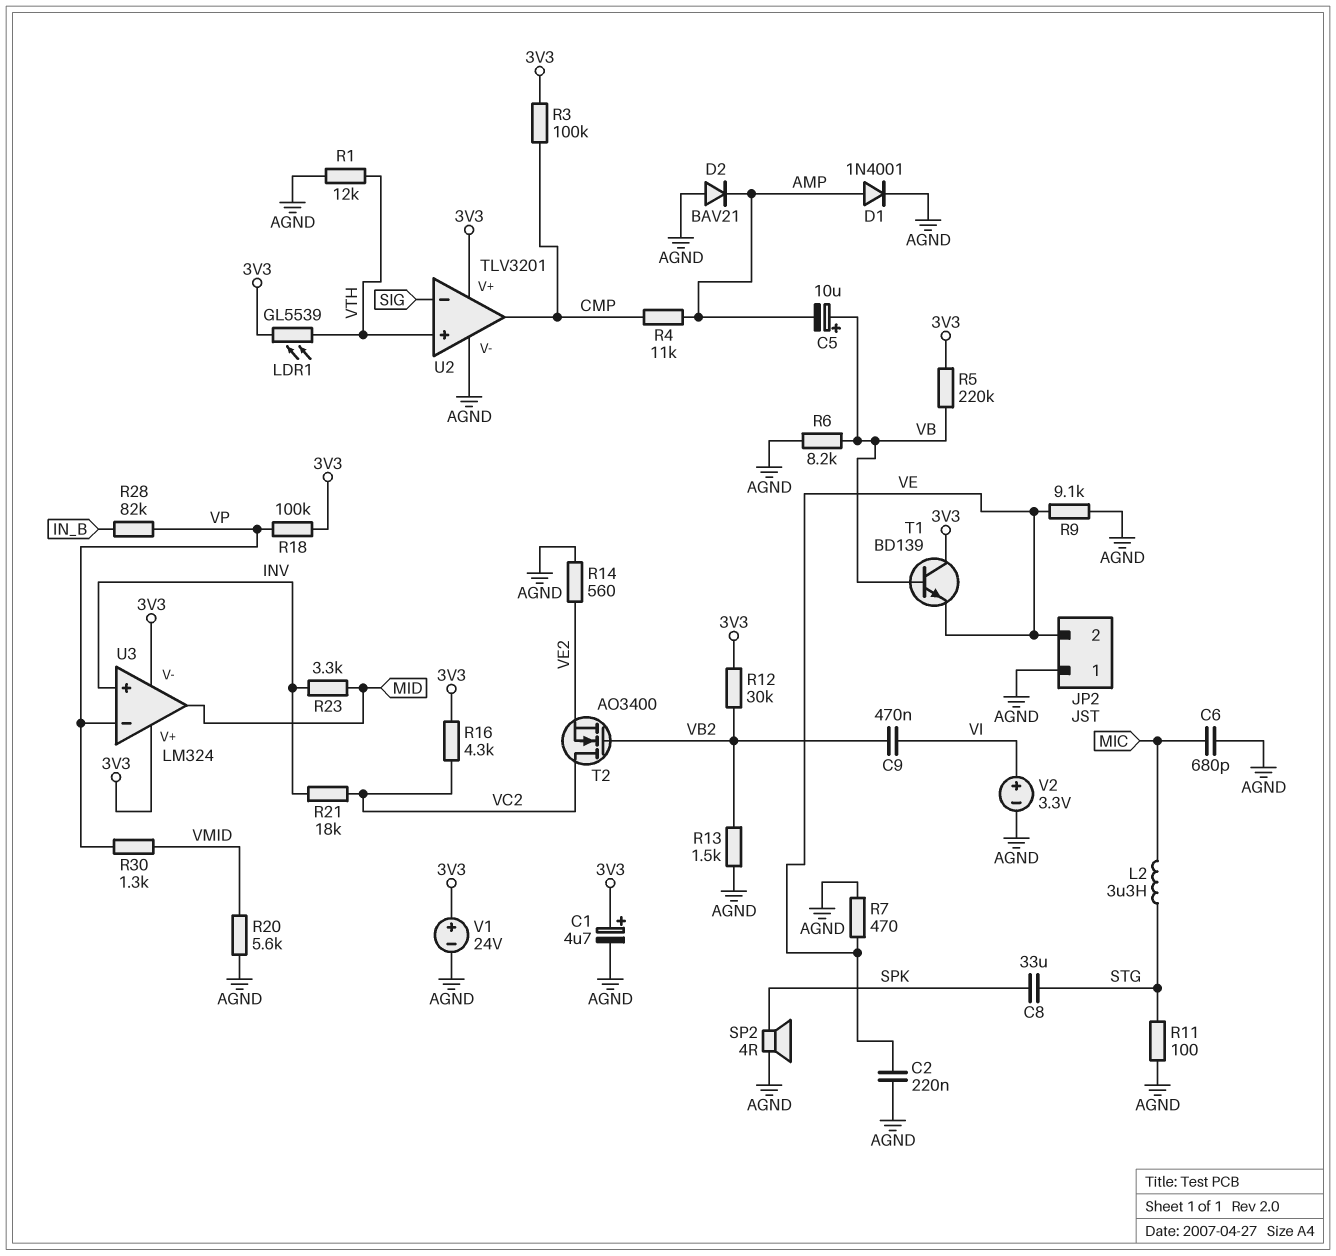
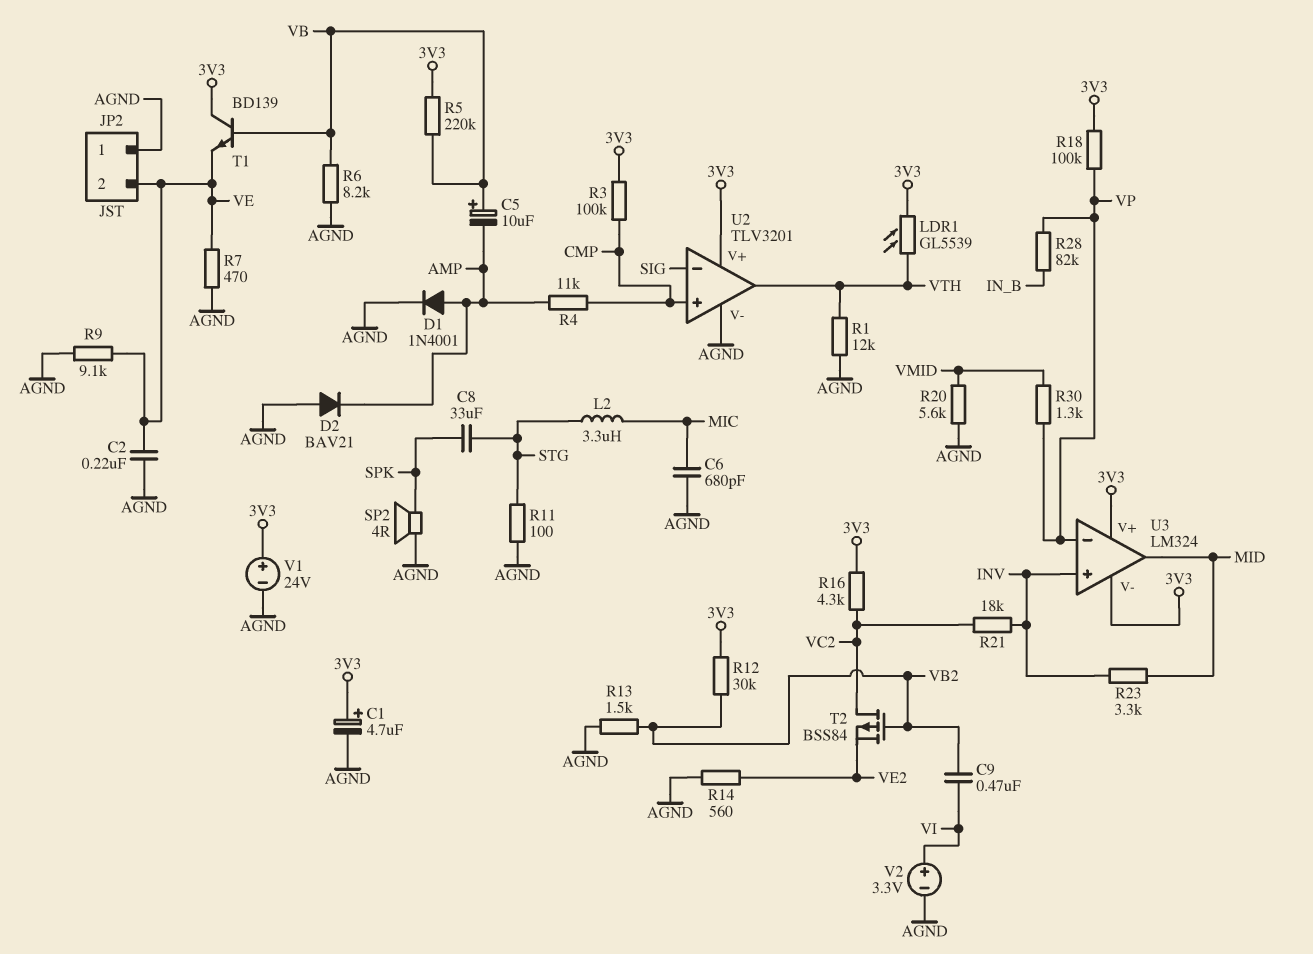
T2: NMOS AO3400 (G VB2, D VC2, S VE2) -> PMOS BSS84 (G VB2, D VC2, S VE2)
U2 pin in+: VTH -> CMP
U2 pin out: CMP -> VTH

